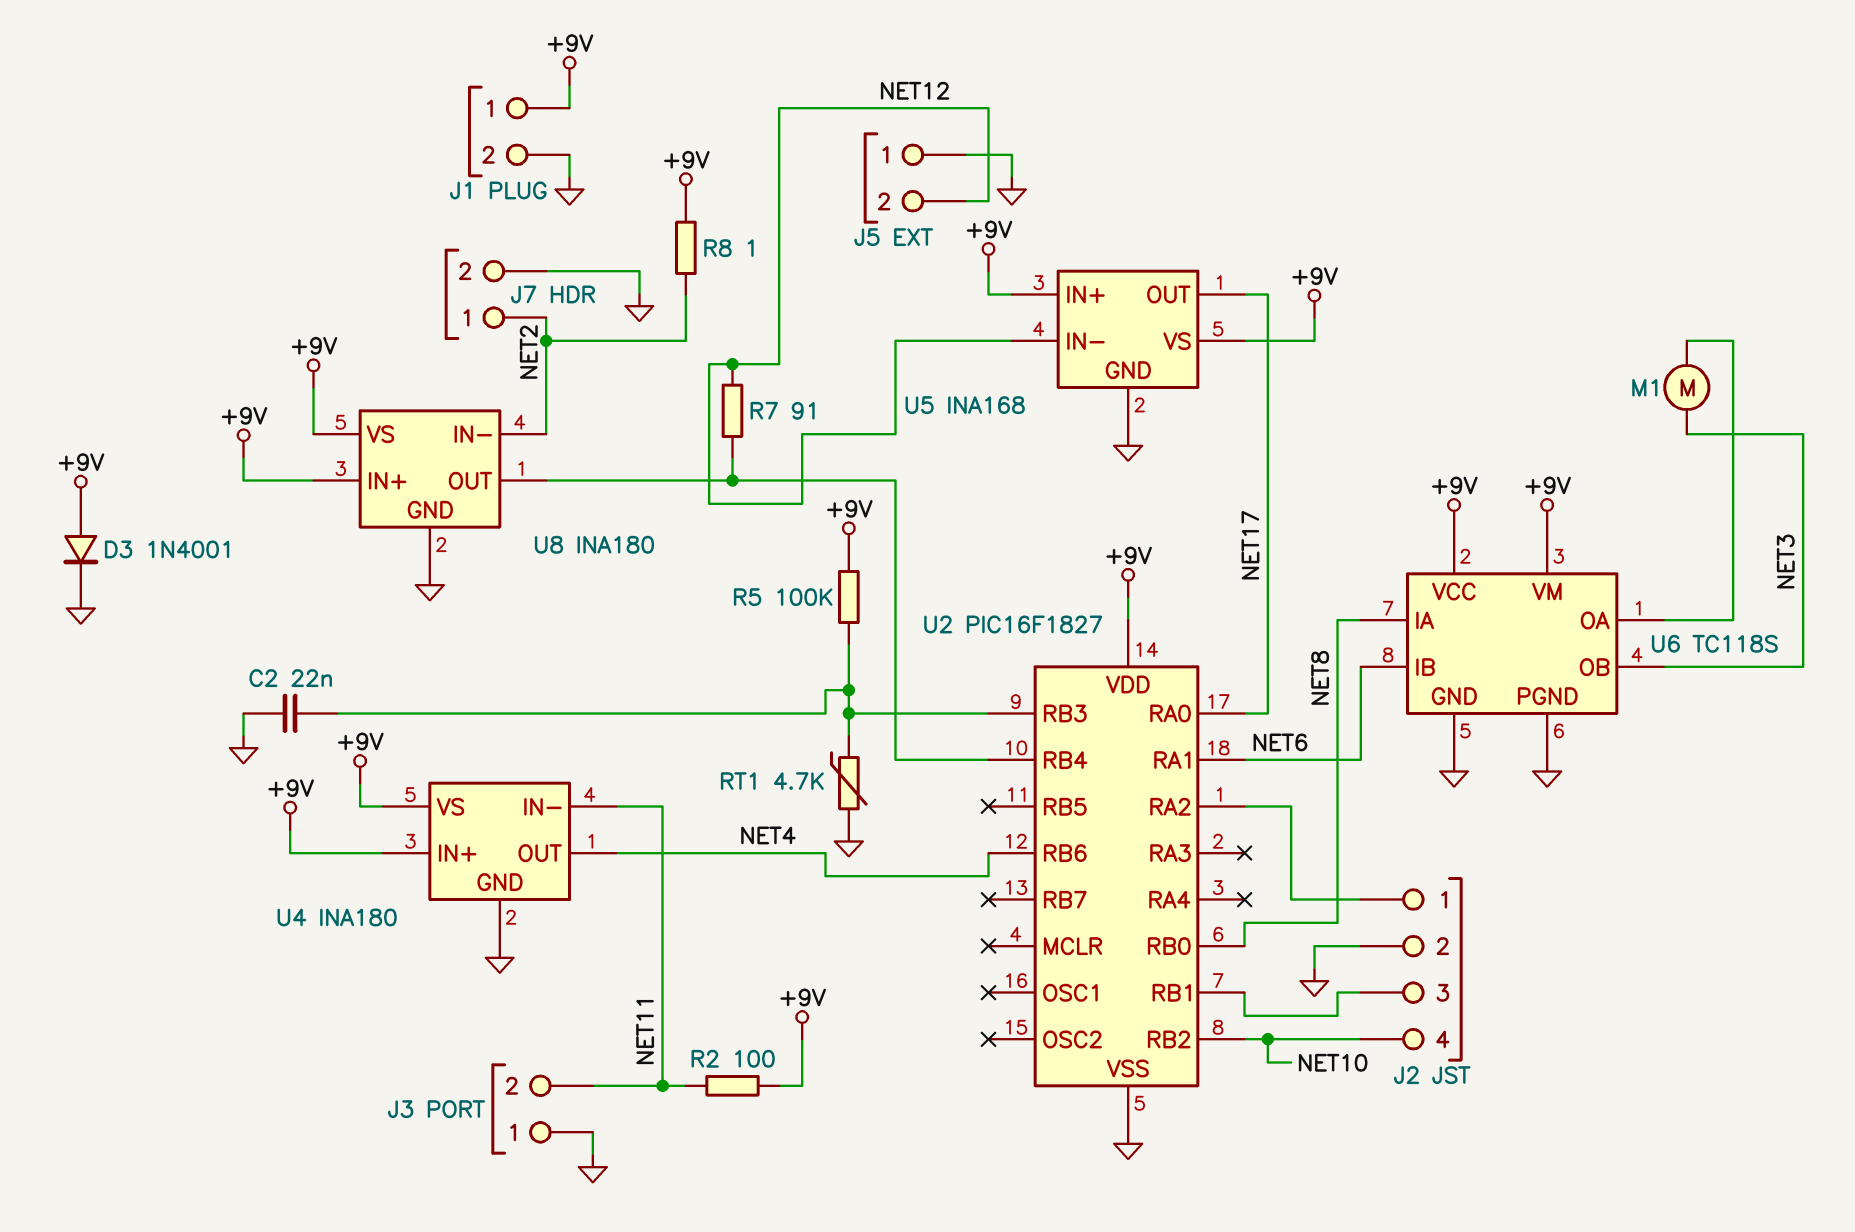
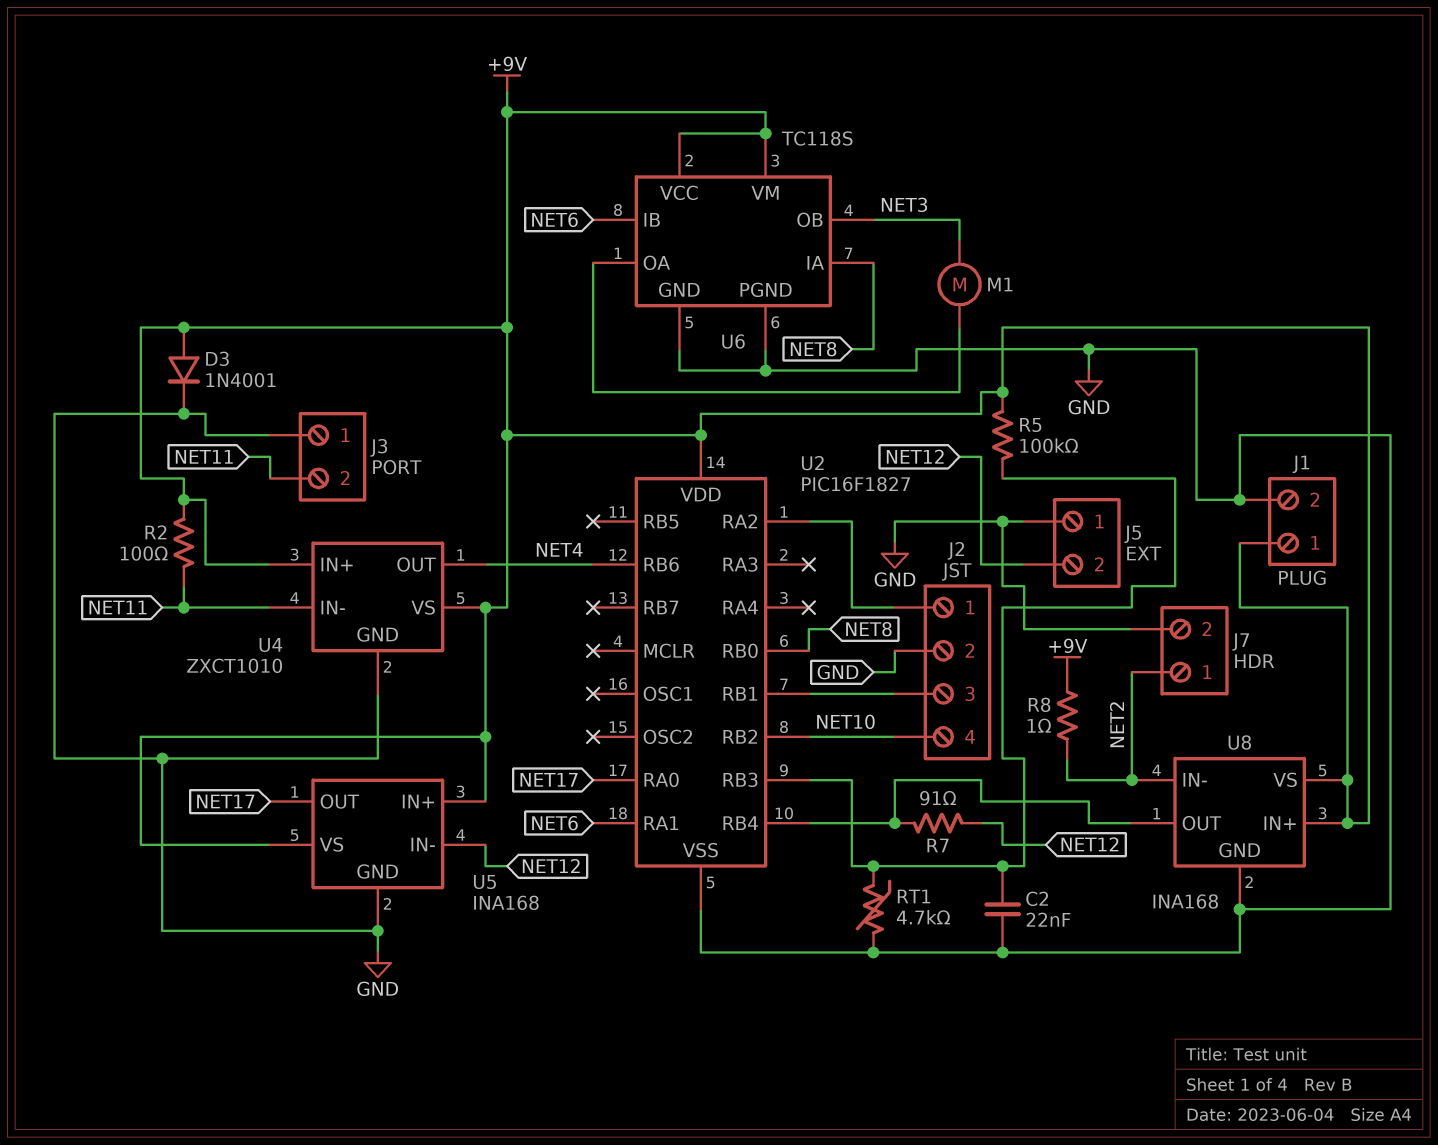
U4: INA180 -> ZXCT1010
U8: INA180 -> INA168

